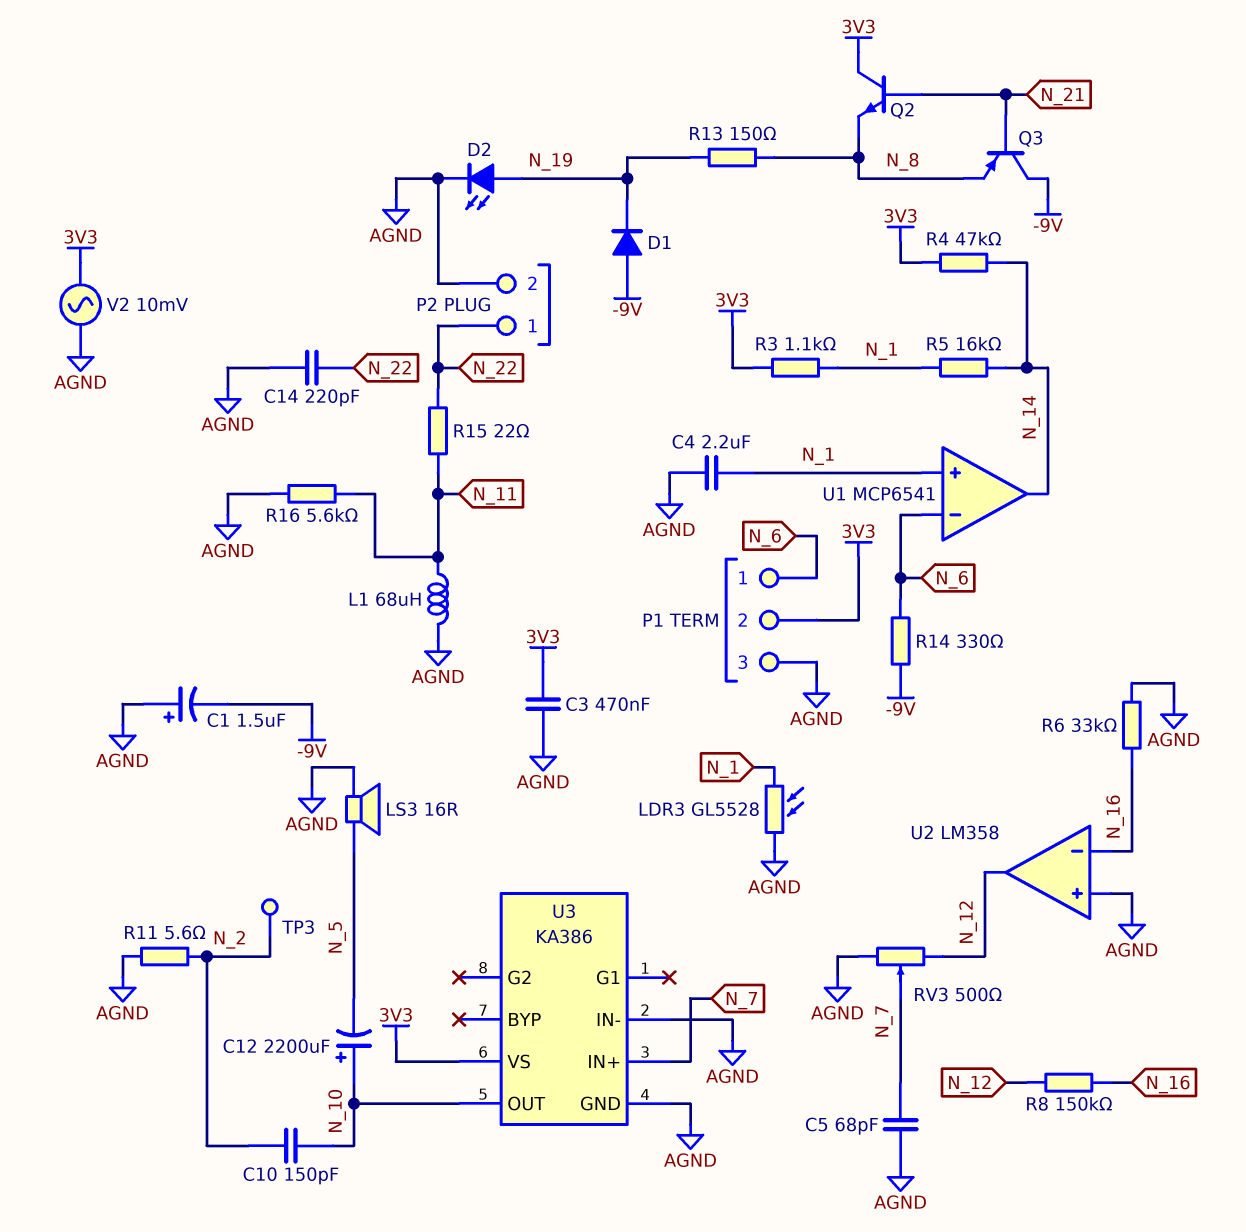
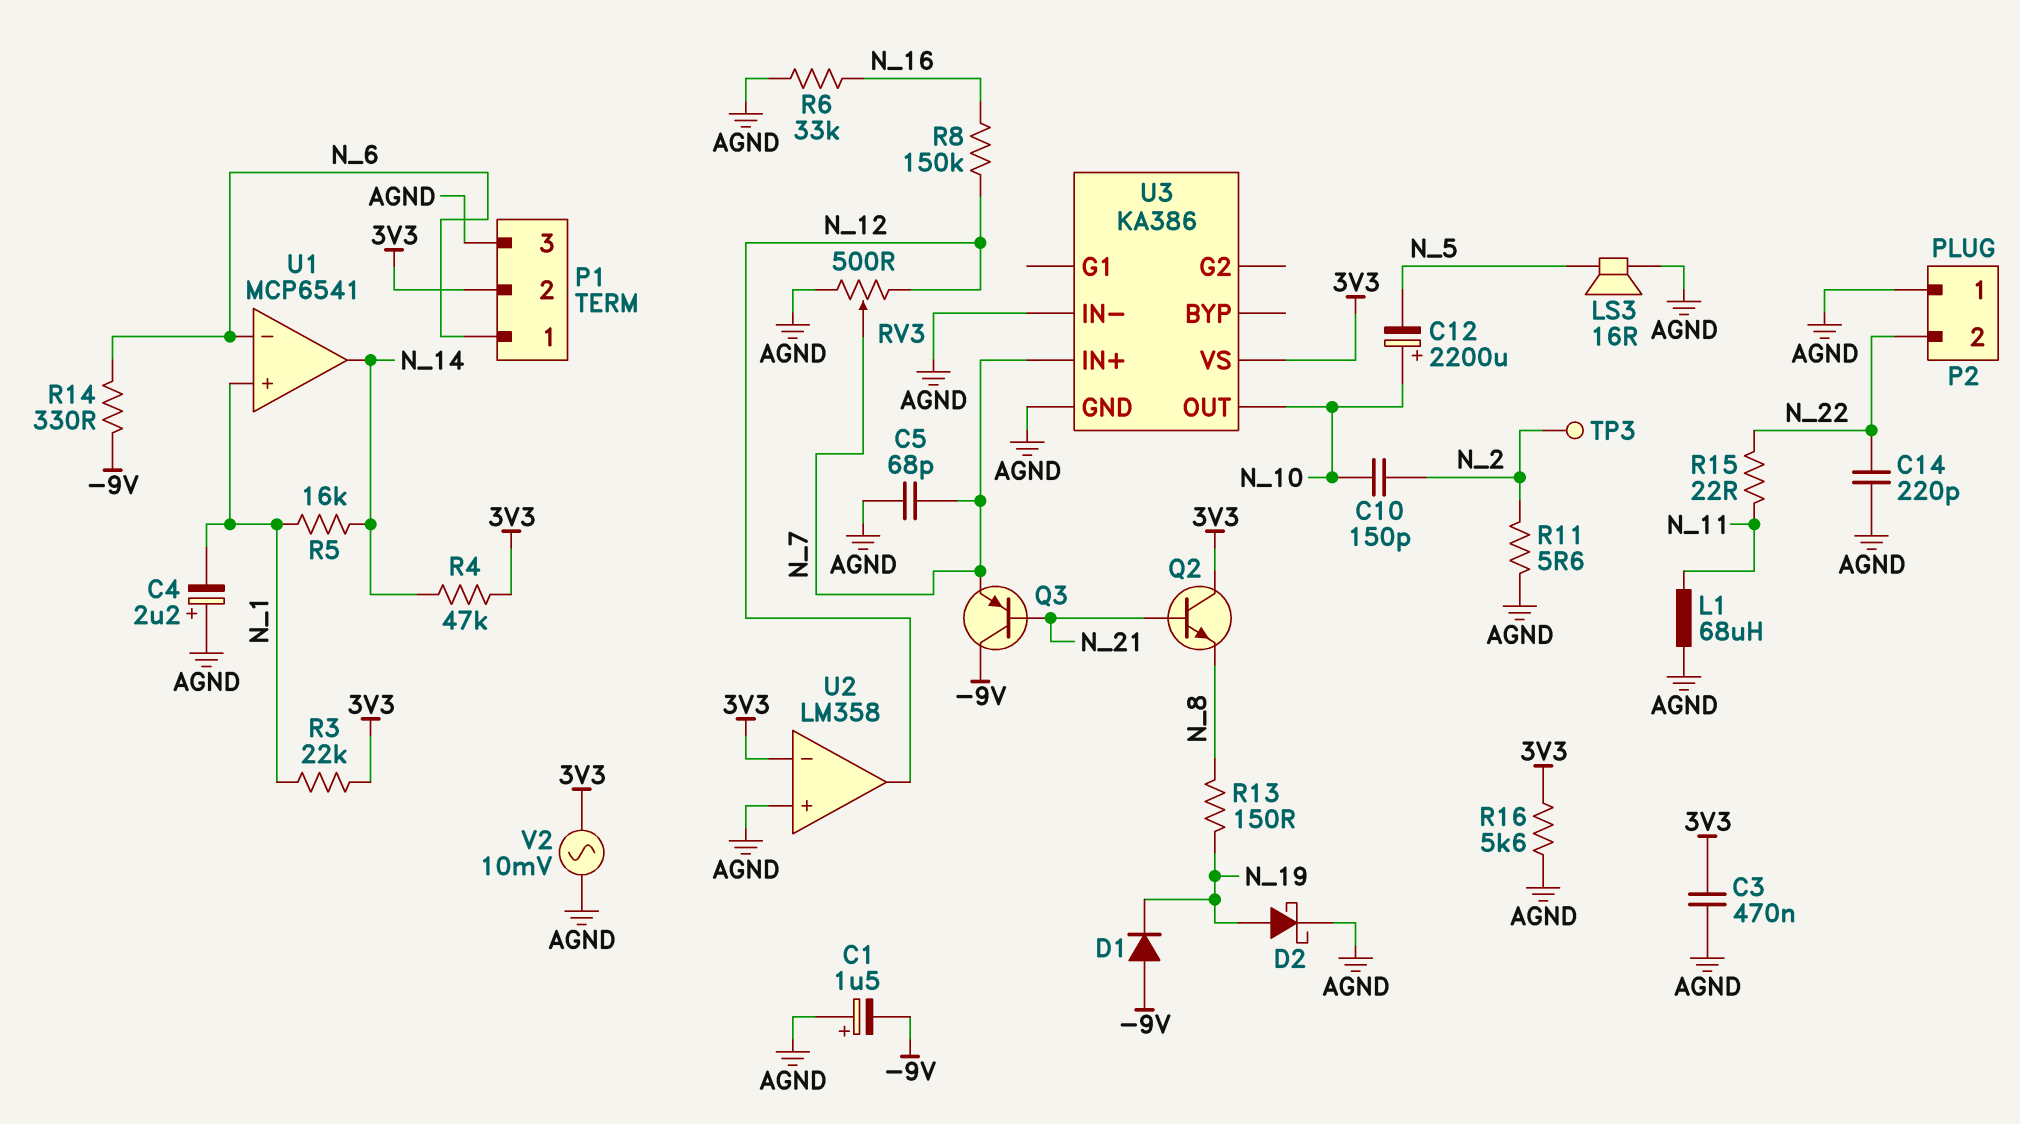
C4: 2.2uF (AGND, N_1) -> 2.2uF (plus AGND, minus N_1)
D2: LED (A N_19, K AGND) -> schottky (A N_19, K AGND)
LDR3: GL5528 (AGND, N_1) -> none
P2 pin 1: N_22 -> AGND
P2 pin 2: AGND -> N_22
Q3: PNP (B N_21, C -9V, E N_8) -> PNP (B N_21, C -9V, E N_7)
R3: 1.1k (3V3, N_1) -> 22k (3V3, N_1)
R16: 5.6k (AGND, N_11) -> 5.6k (3V3, AGND)
U2 pin in-: N_16 -> 3V3

